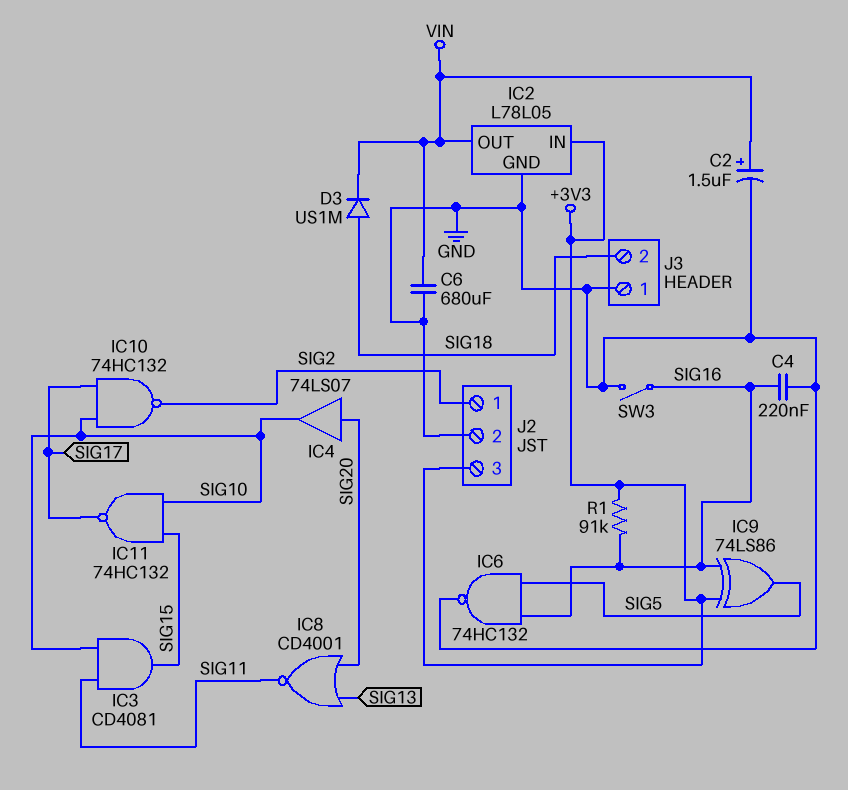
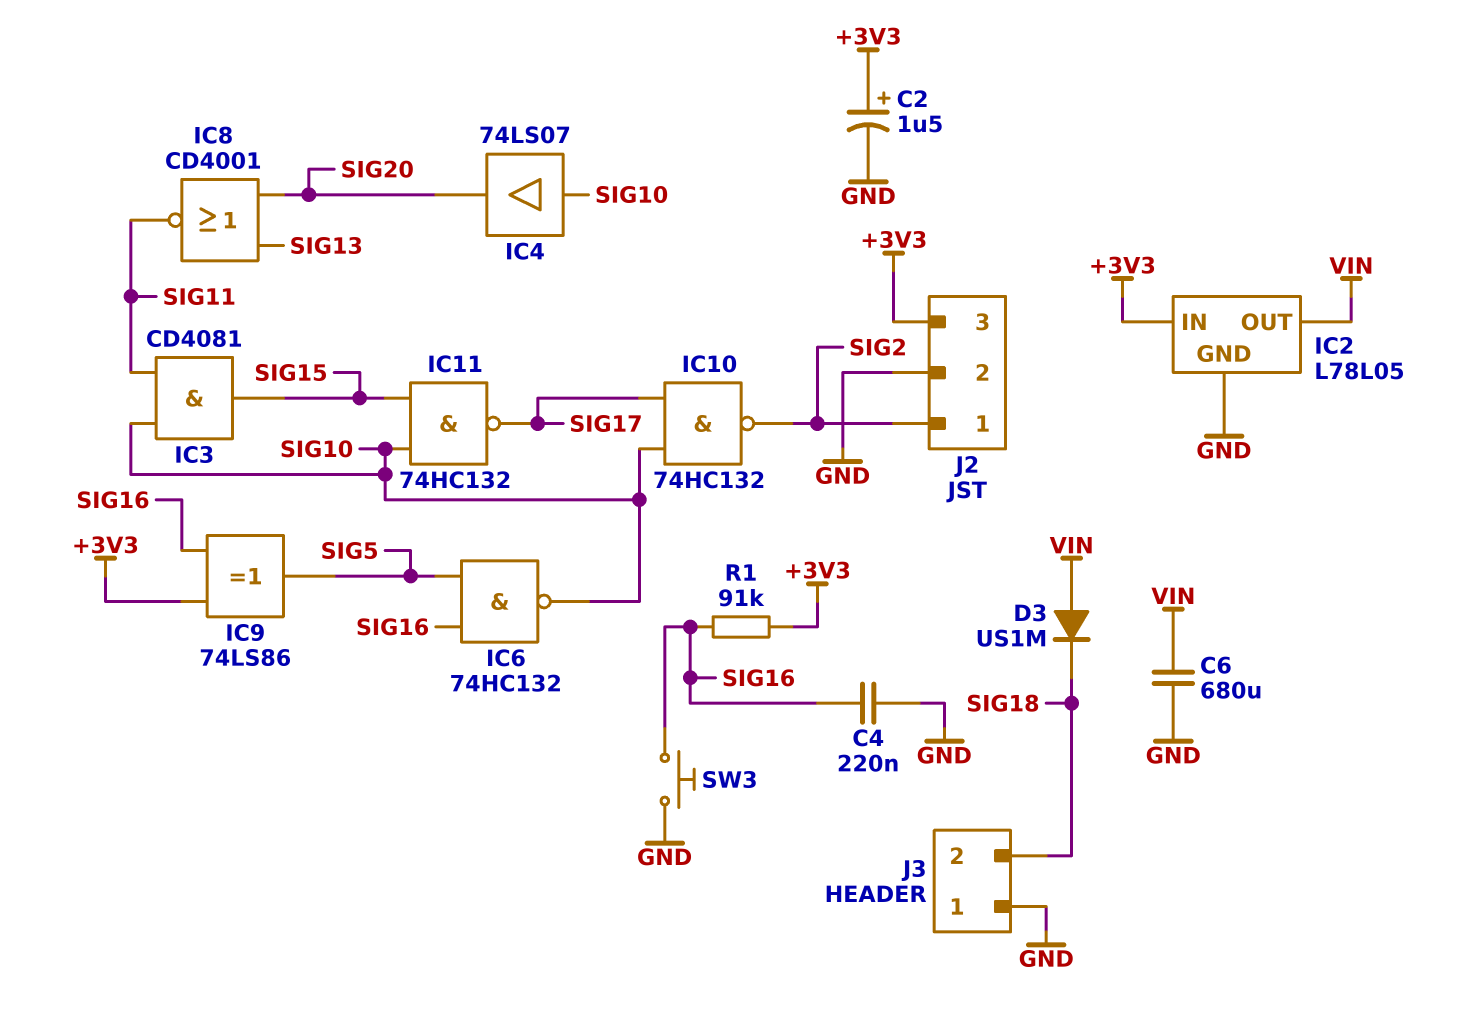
C2: 1.5uF (plus VIN, minus GND) -> 1.5uF (plus +3V3, minus GND)
D3: diode US1M (A SIG18, K VIN) -> diode US1M (A VIN, K SIG18)
IC4: buffer 74LS07 (in SIG20, out SIG10) -> buffer 74LS07 (in SIG10, out SIG20)
IC6: NAND 74HC132 (in SIG5, in SIG16, out GND) -> NAND 74HC132 (in SIG5, in SIG16, out SIG10)
SW3: switch (GND, SIG16) -> button (GND, SIG16)

